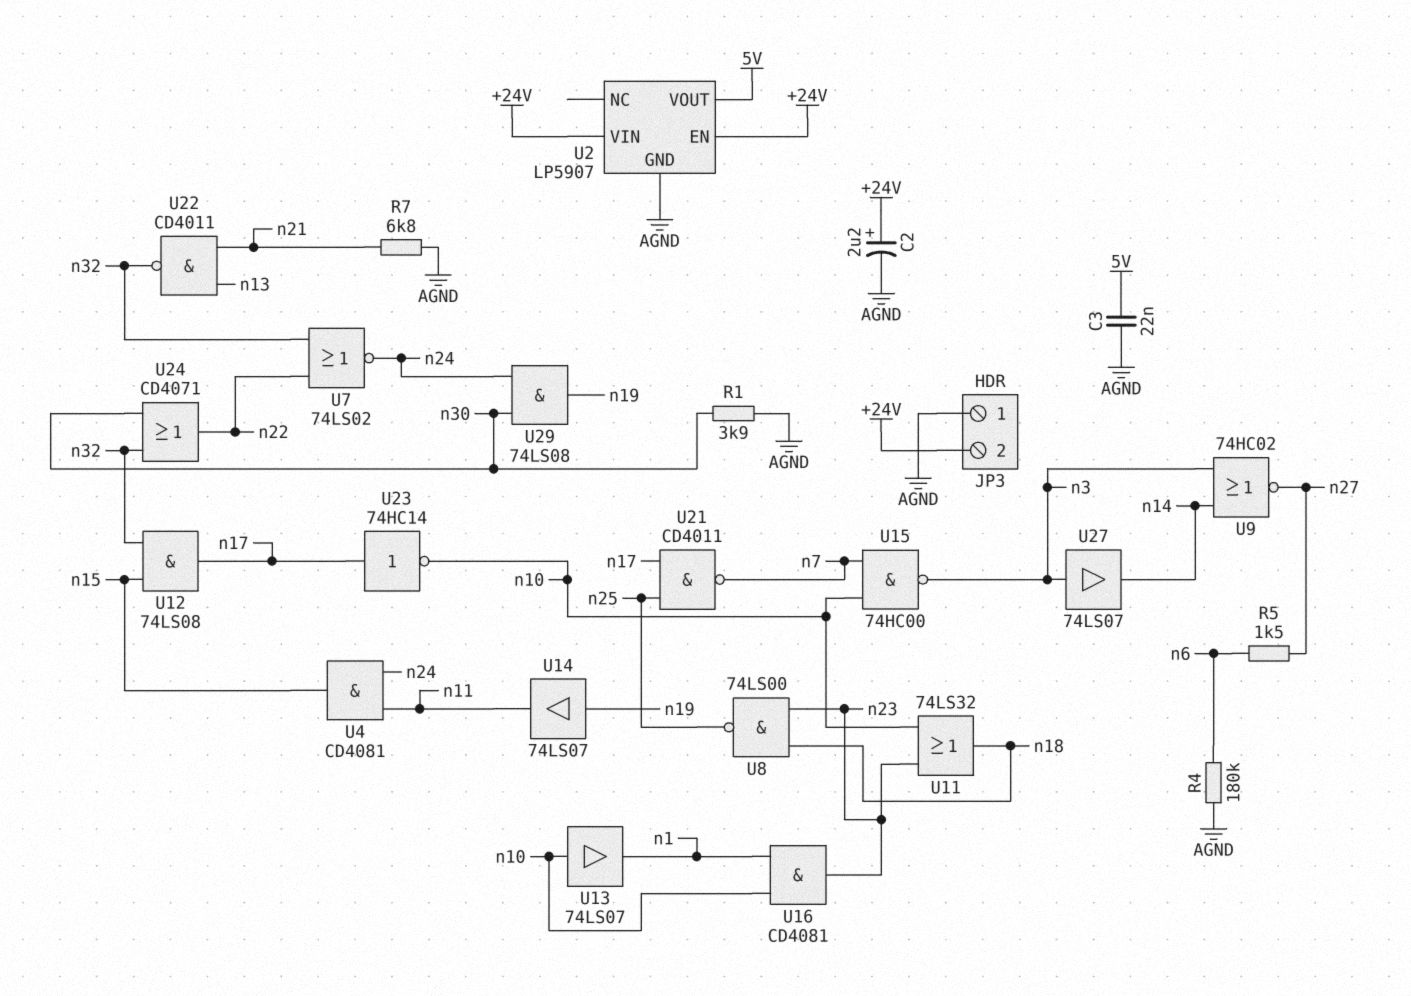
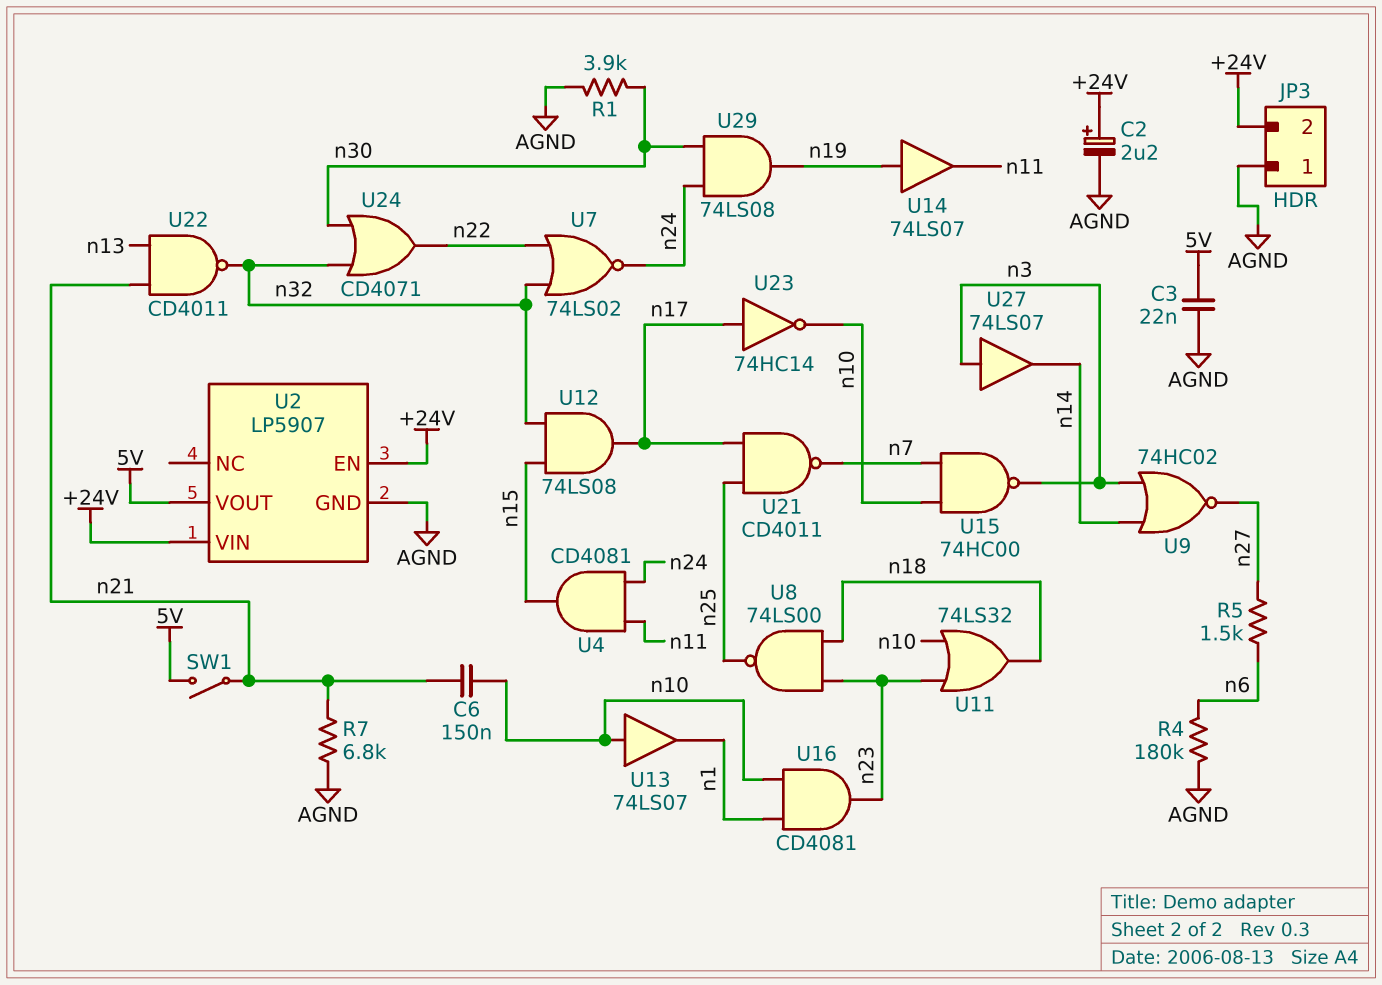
C6: none -> 150nF (n10, n21)
SW1: none -> switch (5V, n21)

